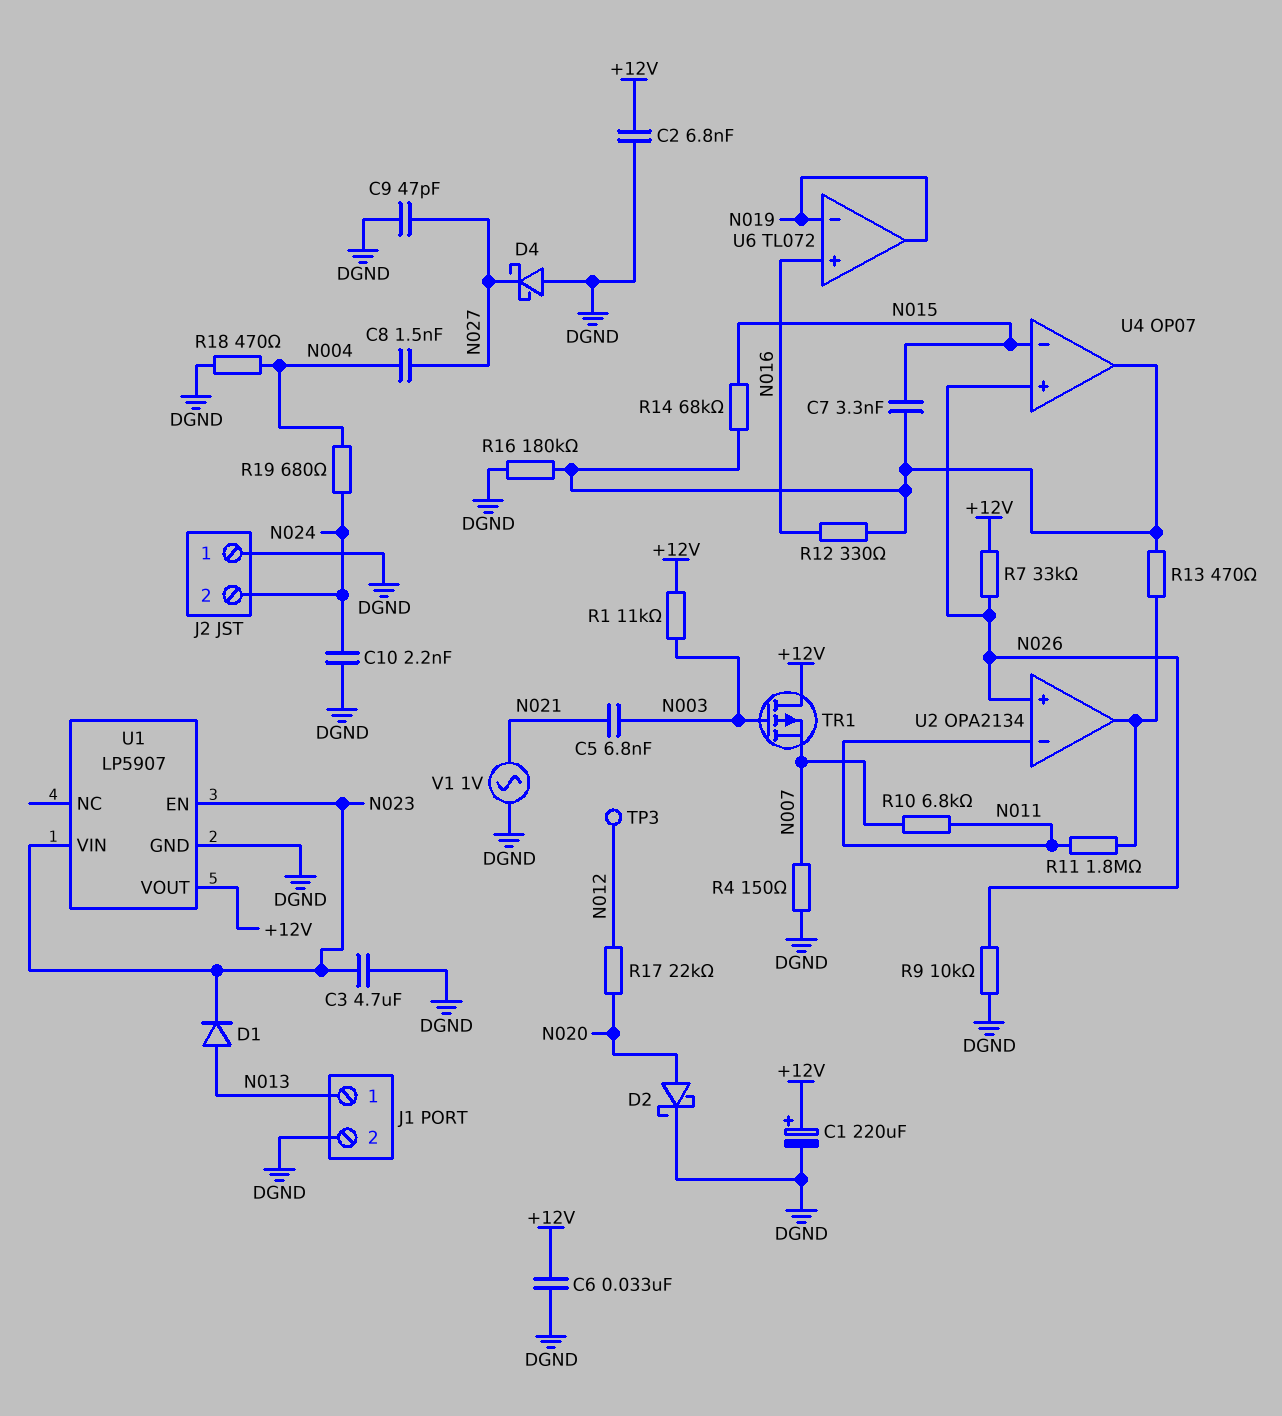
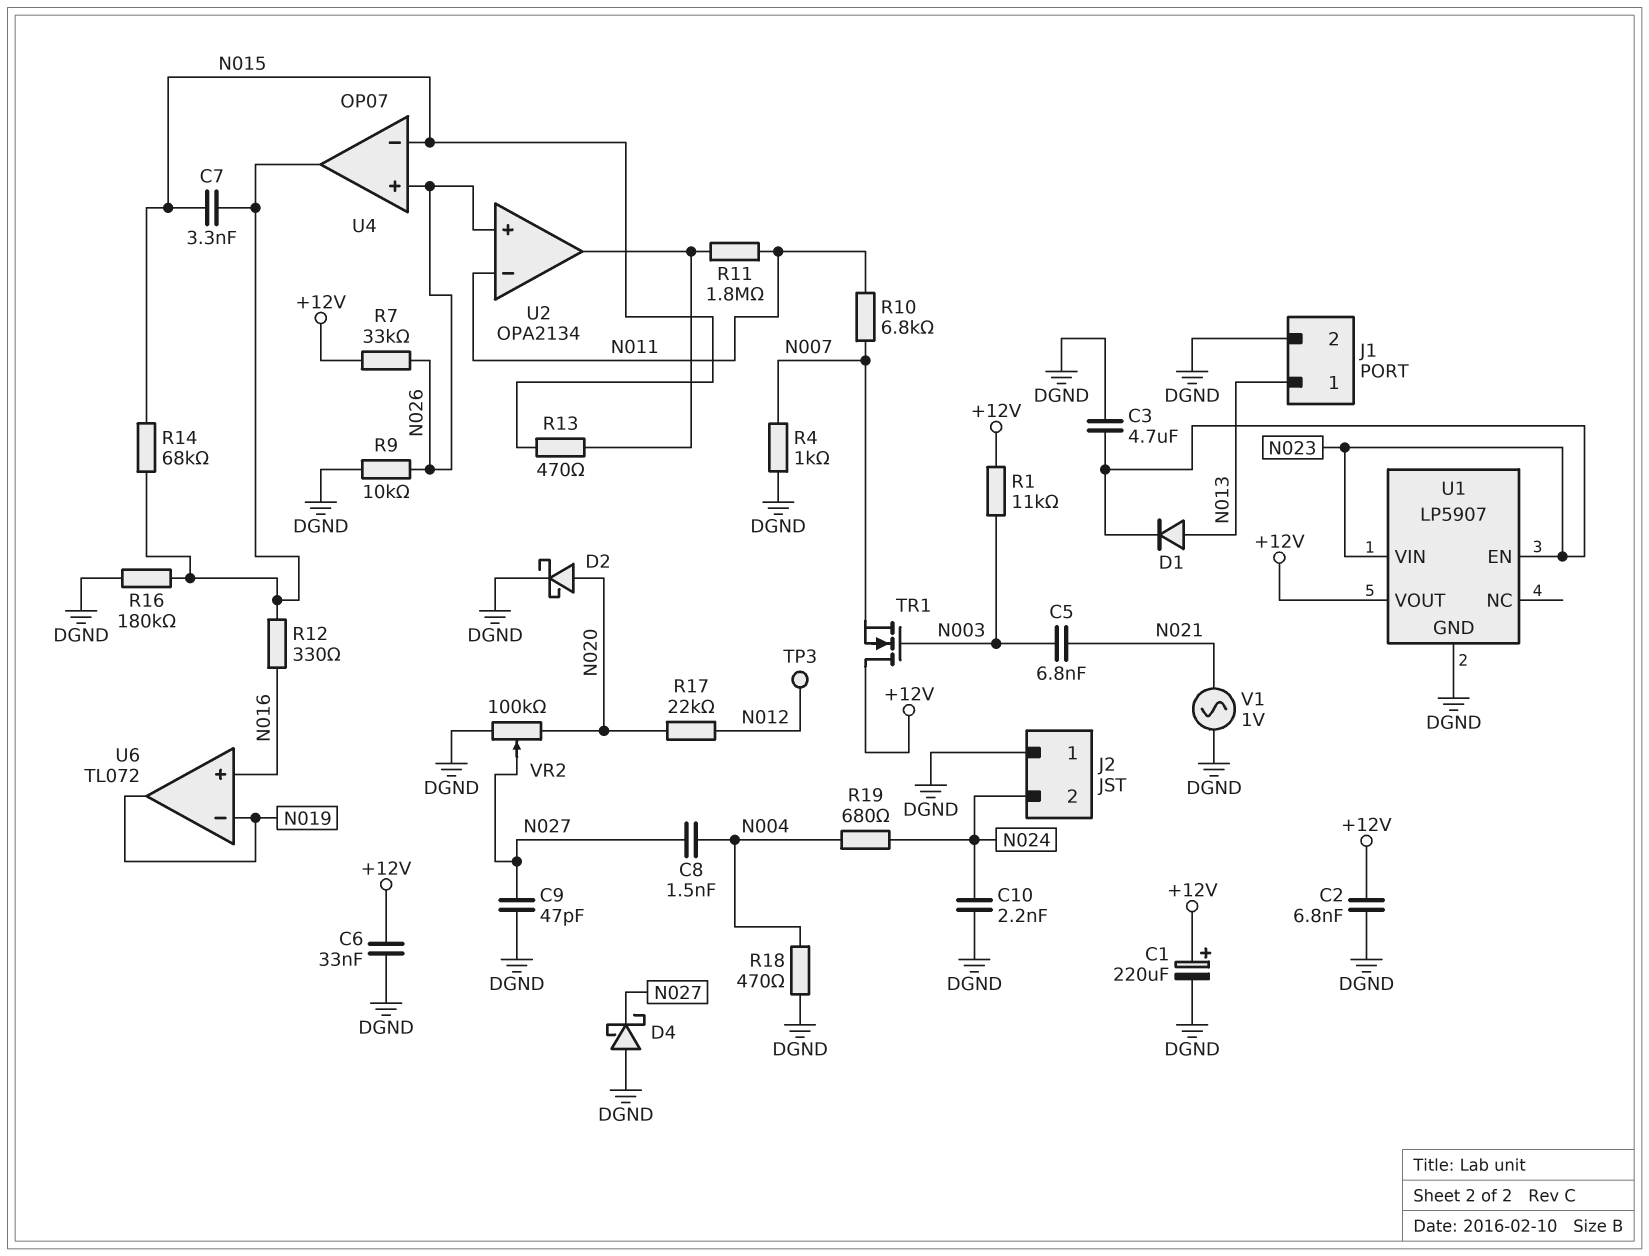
R4: 150 (DGND, N007) -> 1k (DGND, N007)
R13: 470 (U2/out, U4/out) -> 470 (N015, U2/out)
TR1: PMOS (G N003, D +12V, S N007) -> NMOS (G N003, D +12V, S N007)
VR2: none -> 100k (DGND, N020, wiper N027)

